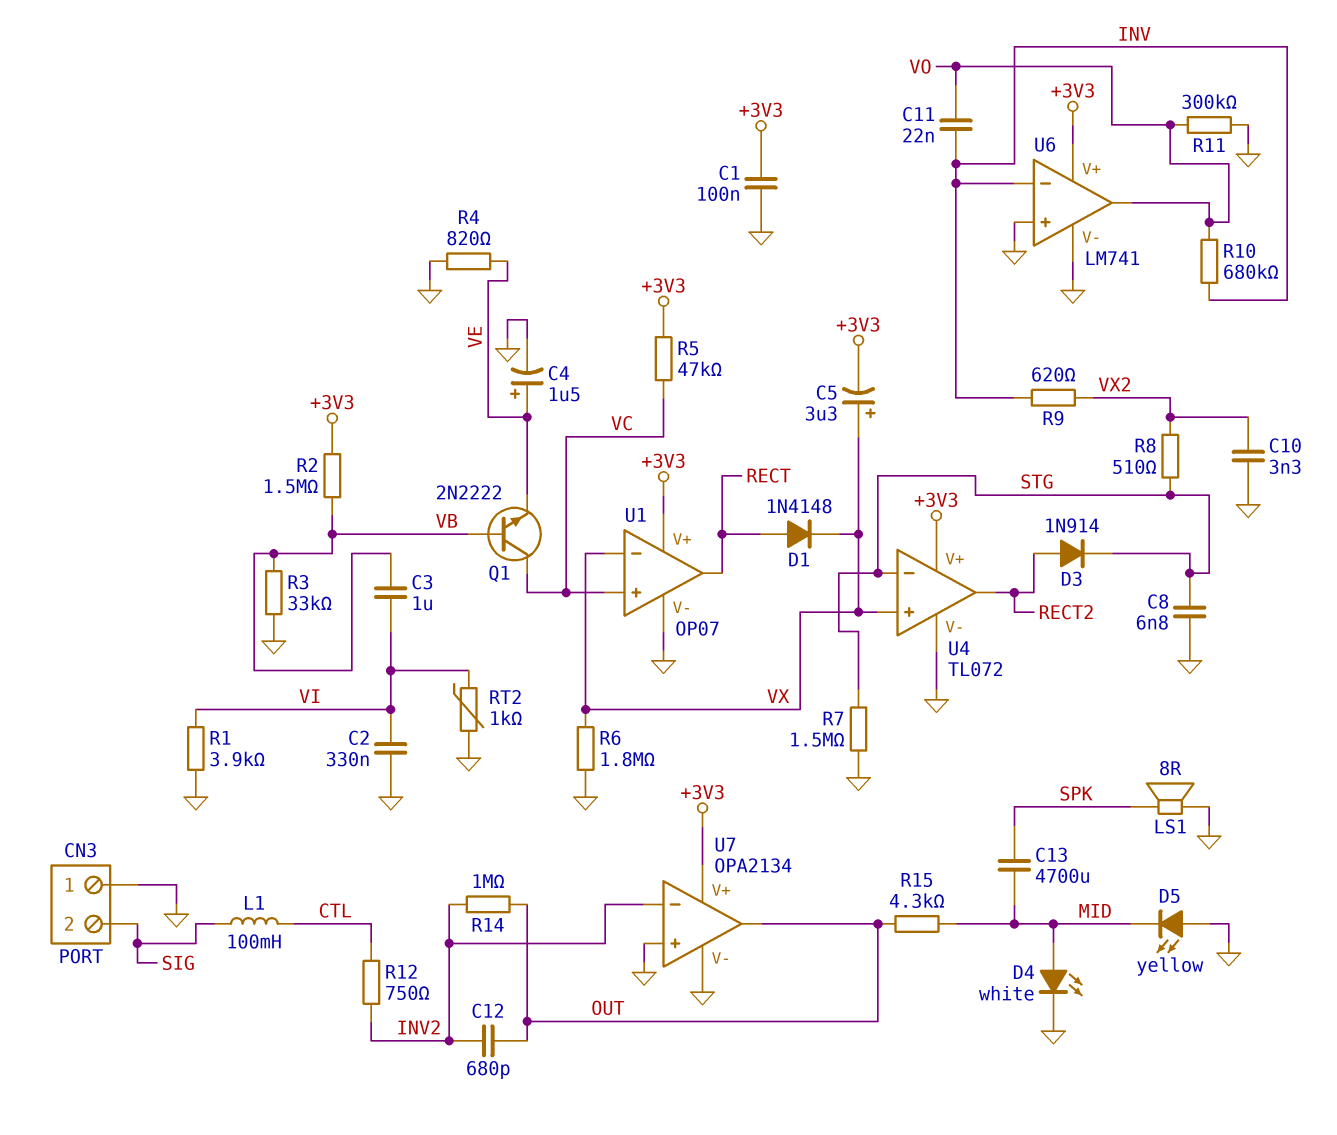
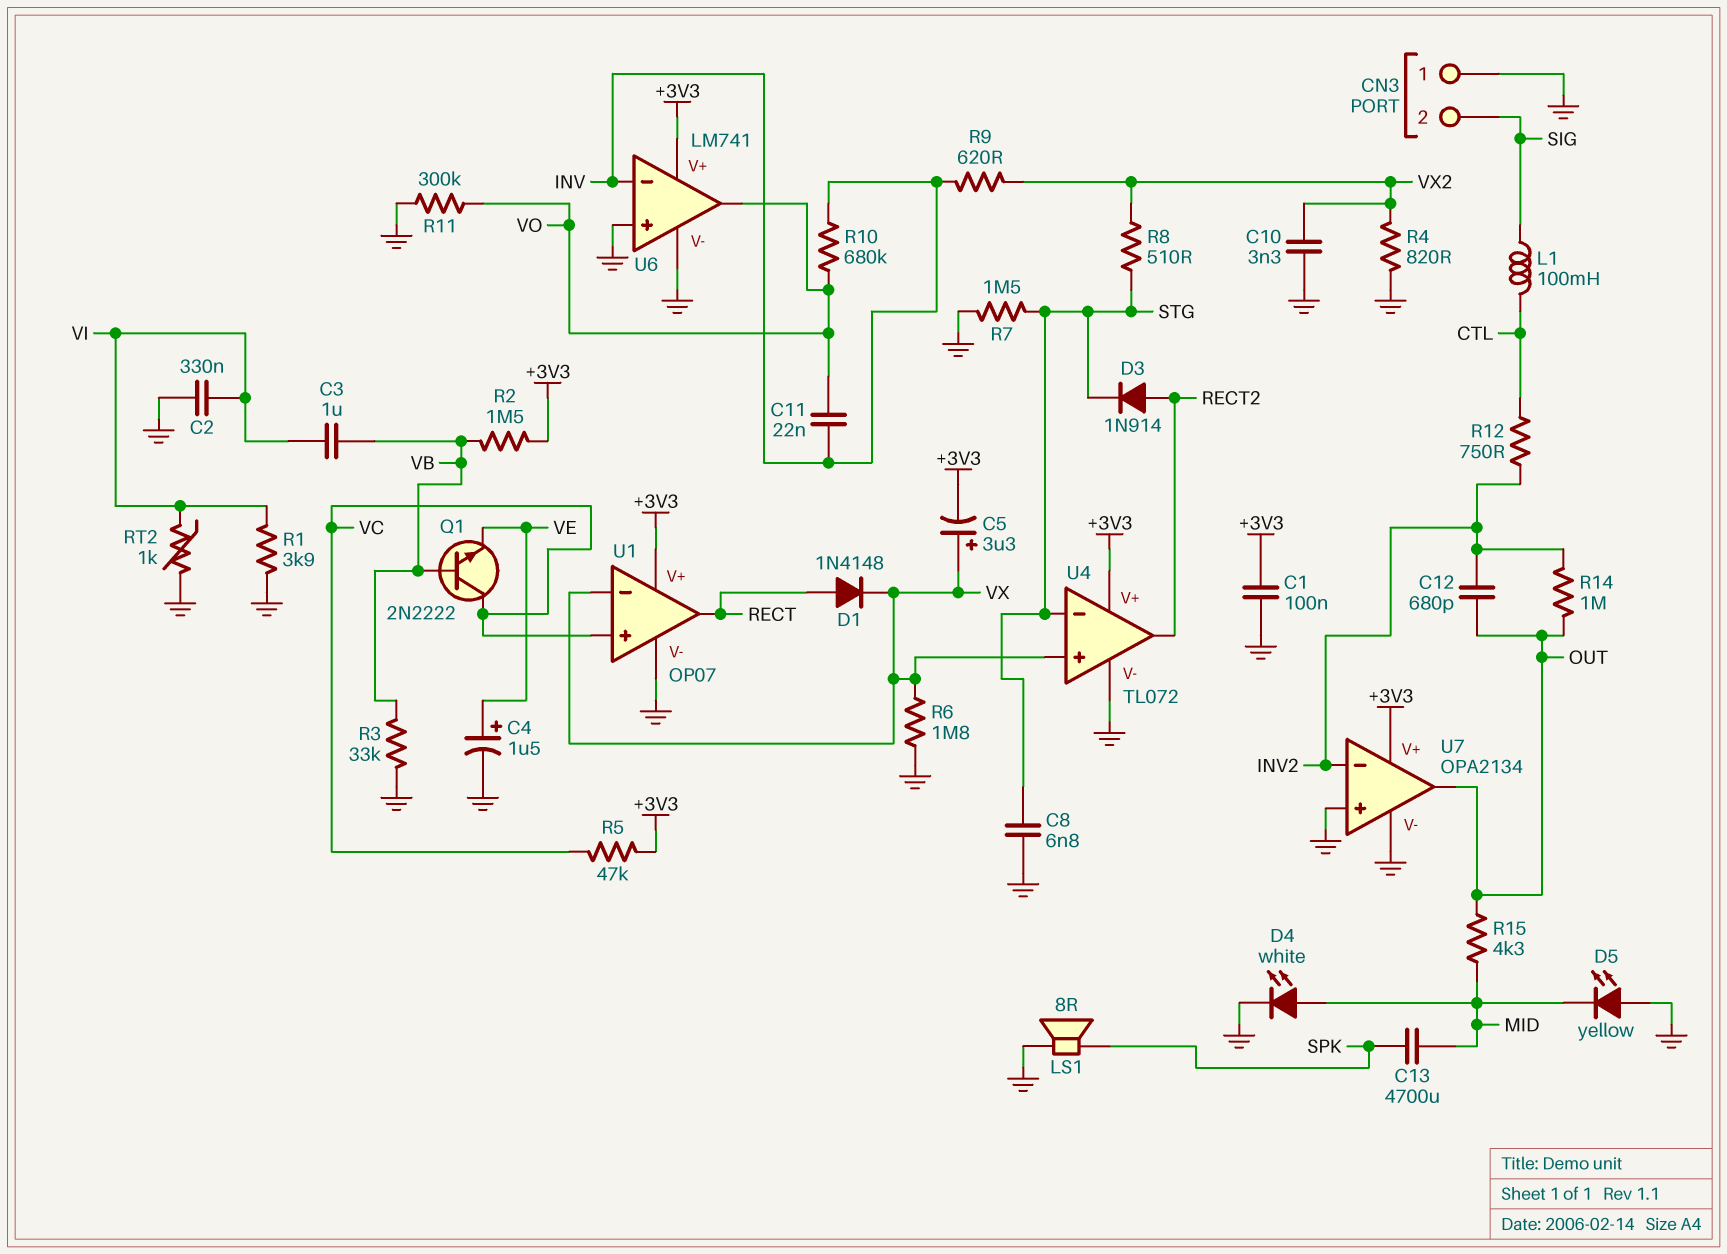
R4: 820 (GND, VE) -> 820 (GND, VX2)

